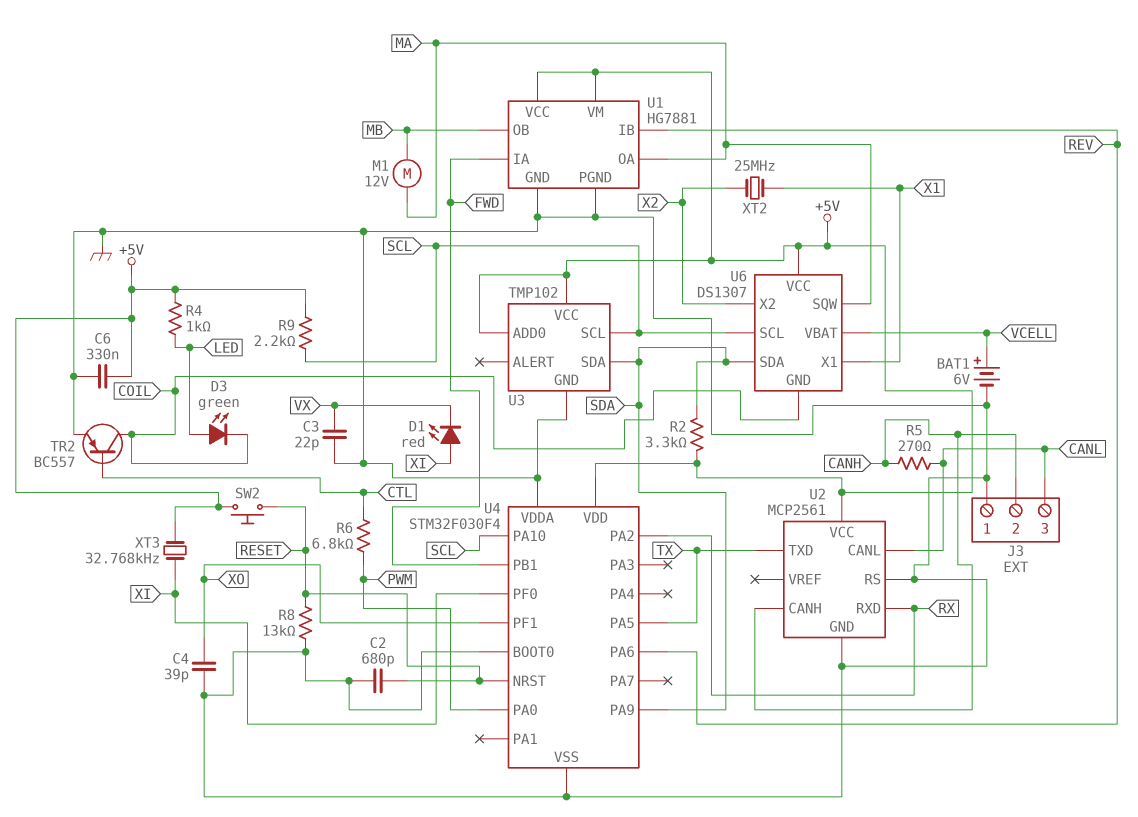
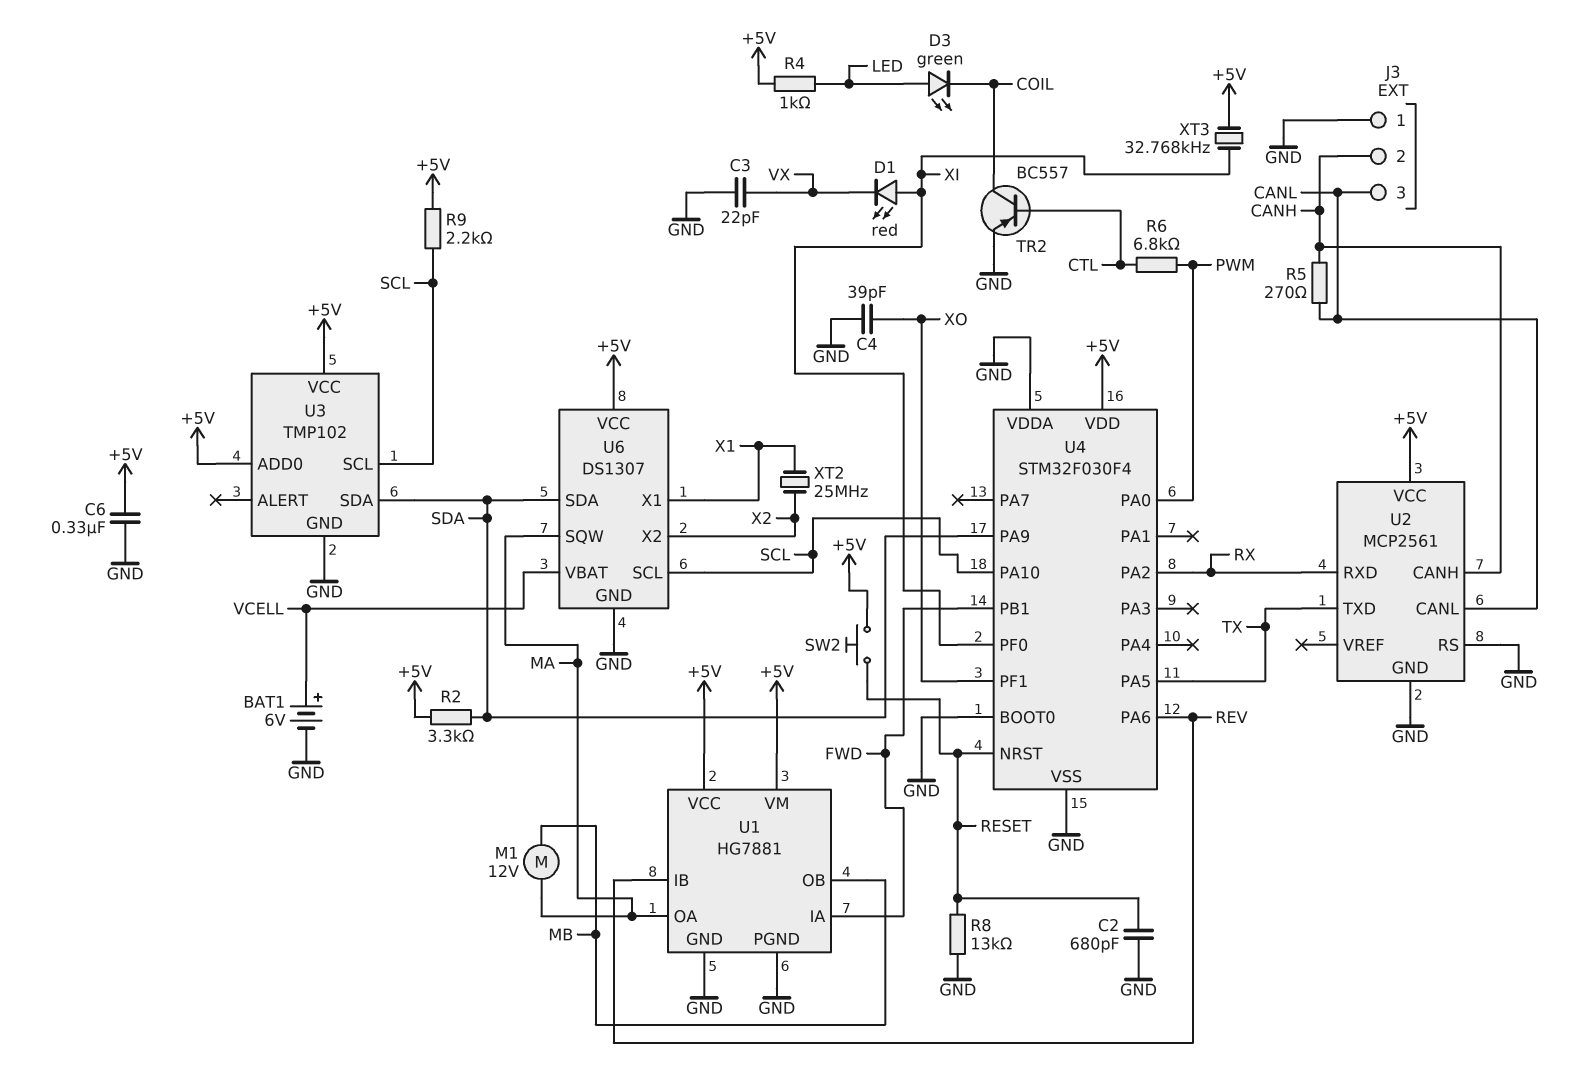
U6 pin GND: COIL -> GND

